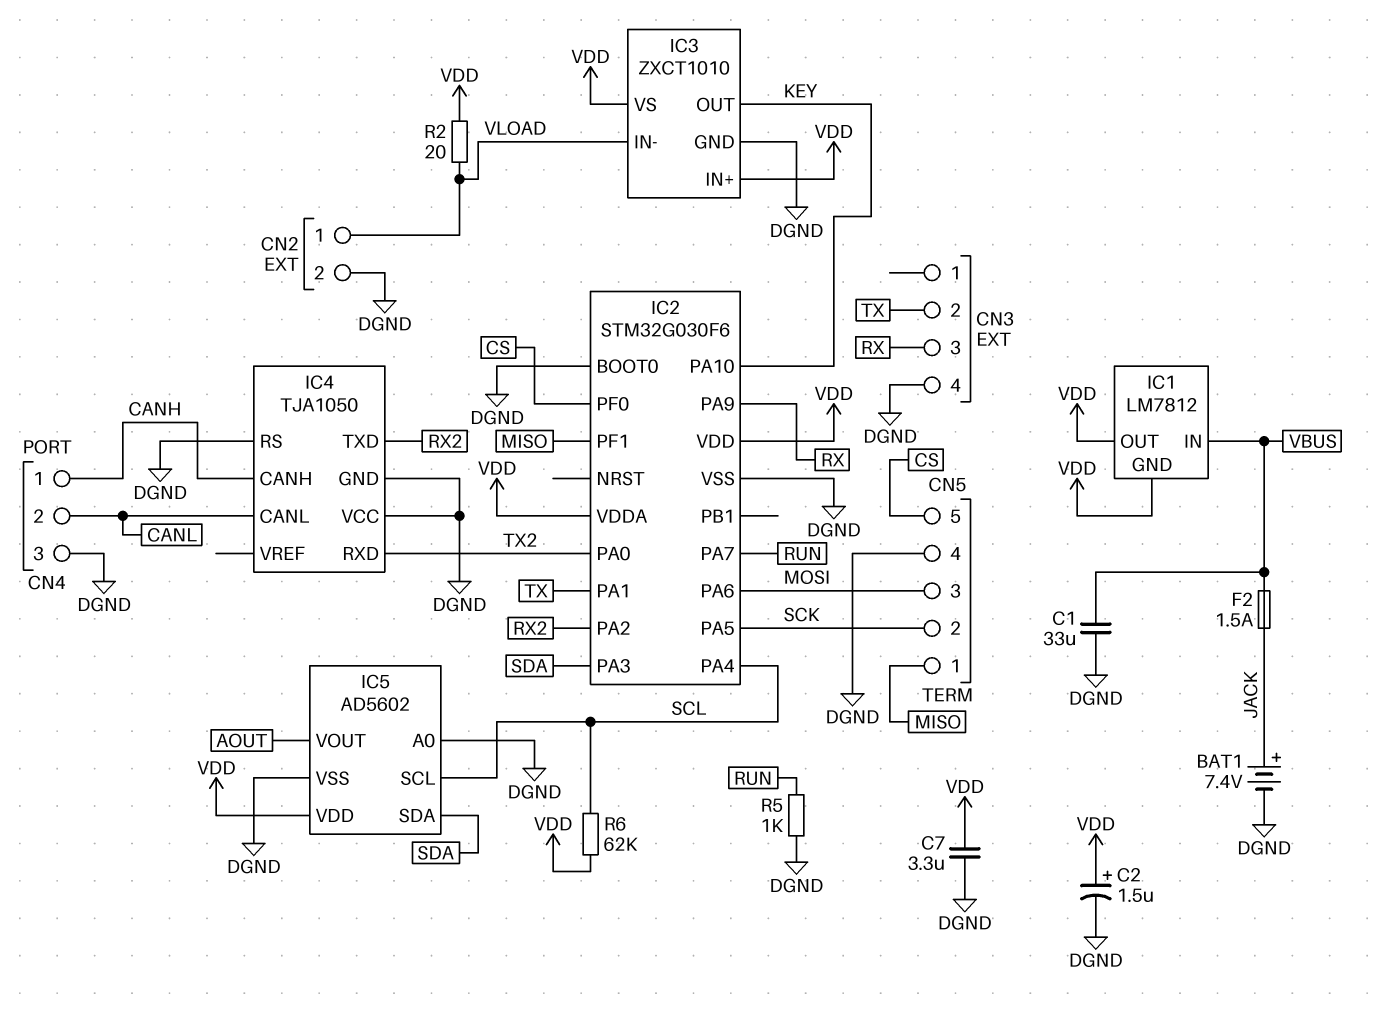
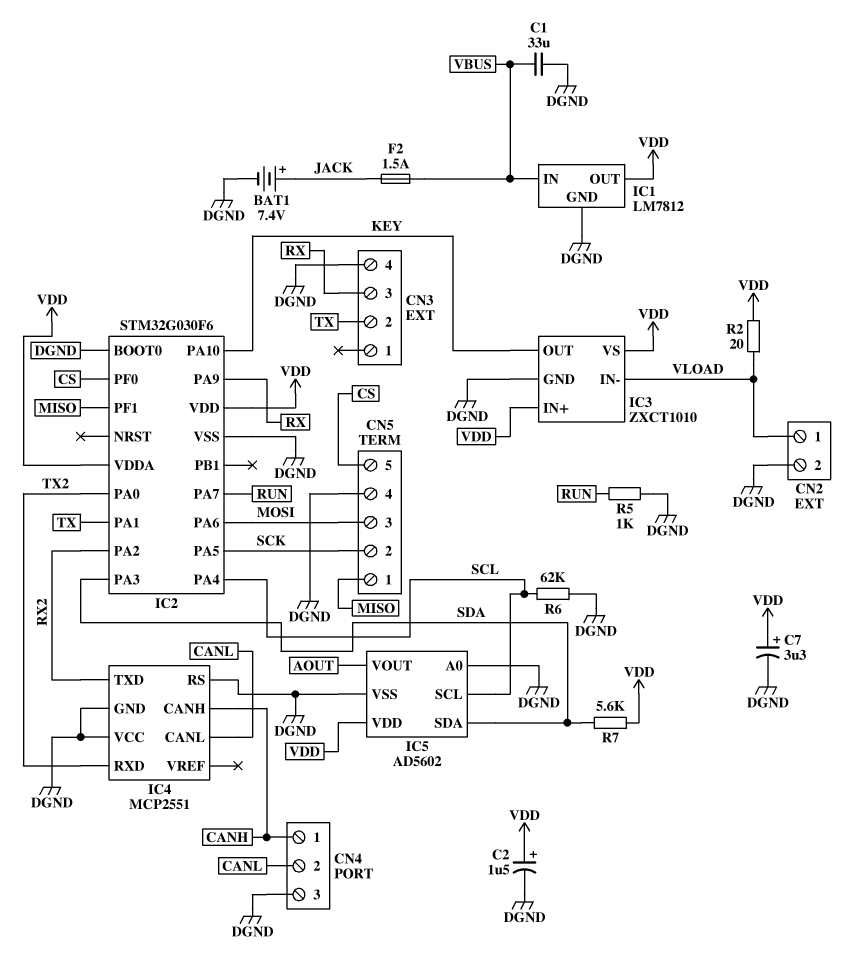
C7: 3.3uF (DGND, VDD) -> 3.3uF (plus VDD, minus DGND)
IC1 pin GND: VDD -> DGND
IC4: TJA1050 -> MCP2551
R6: 62k (SCL, VDD) -> 62k (DGND, SCL)
R7: none -> 5.6k (SDA, VDD)

